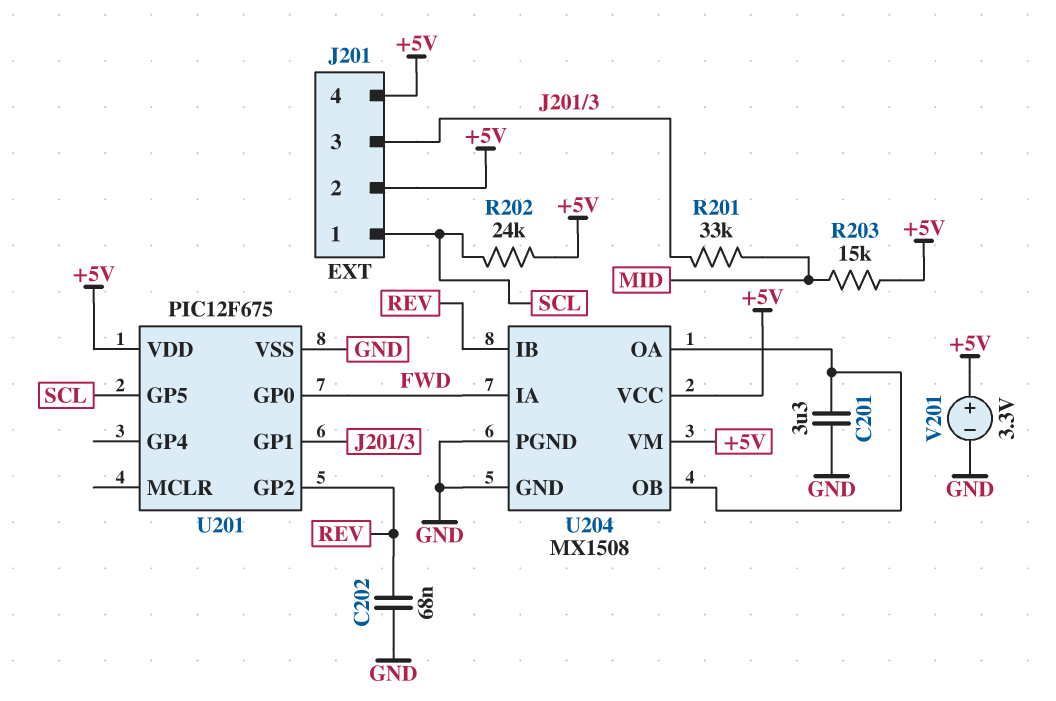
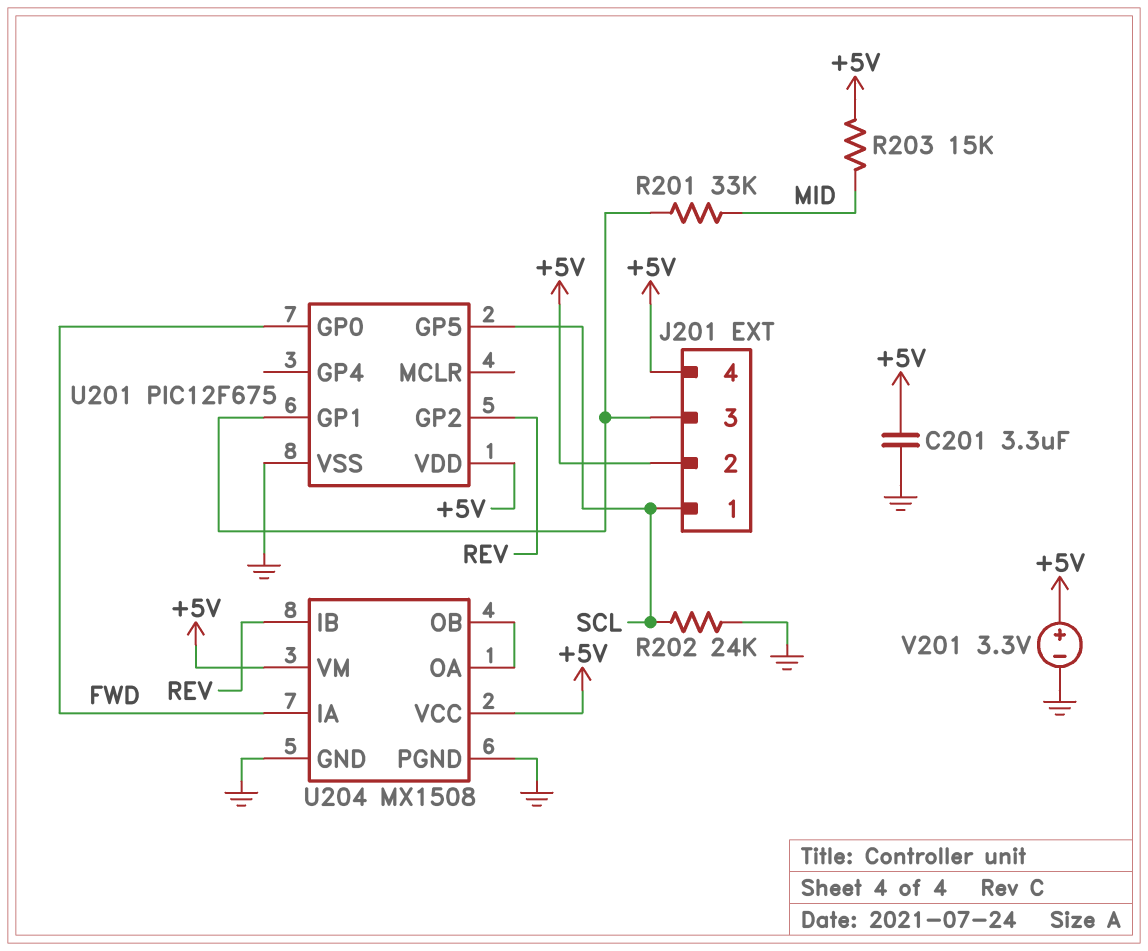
C201: 3.3uF (GND, U204/OA) -> 3.3uF (+5V, GND)
C202: 68nF (GND, REV) -> none
R202: 24k (+5V, SCL) -> 24k (GND, SCL)

